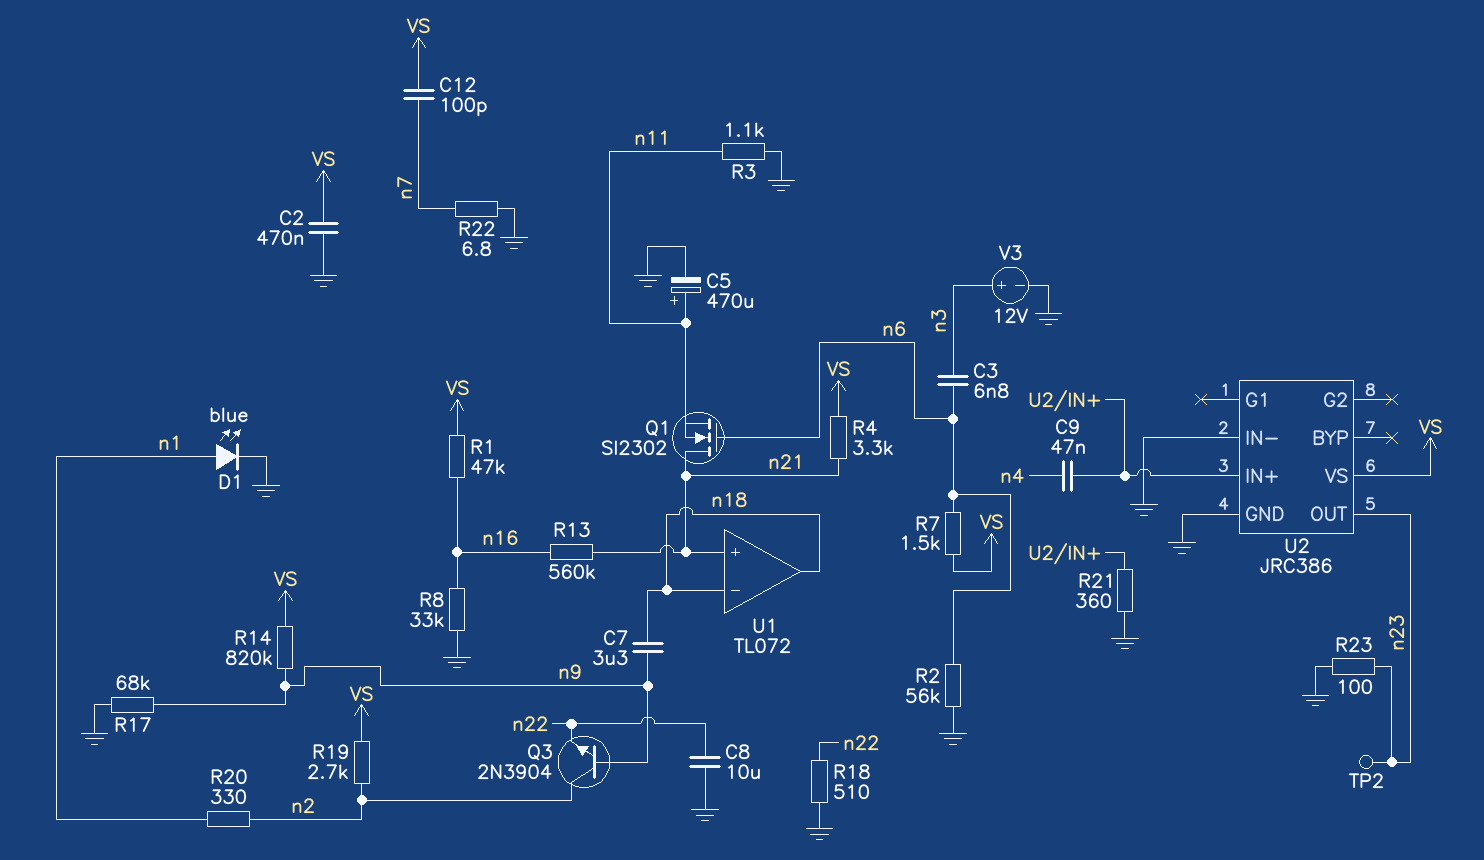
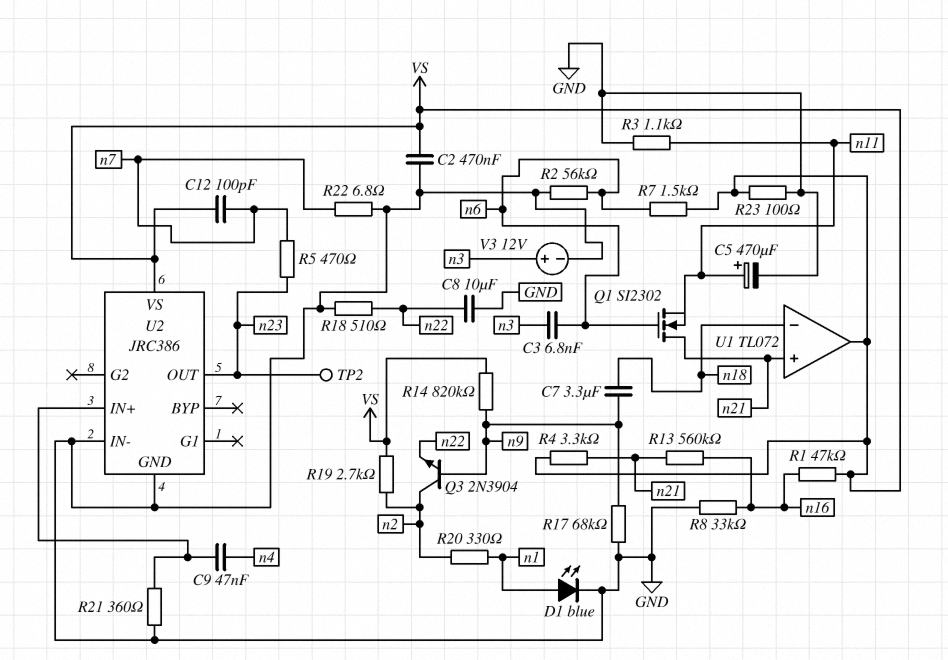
R5: none -> 470 (n7, n23)
R23: 100 (GND, n23) -> 100 (GND, VS)
U1 pin out: n18 -> VS

